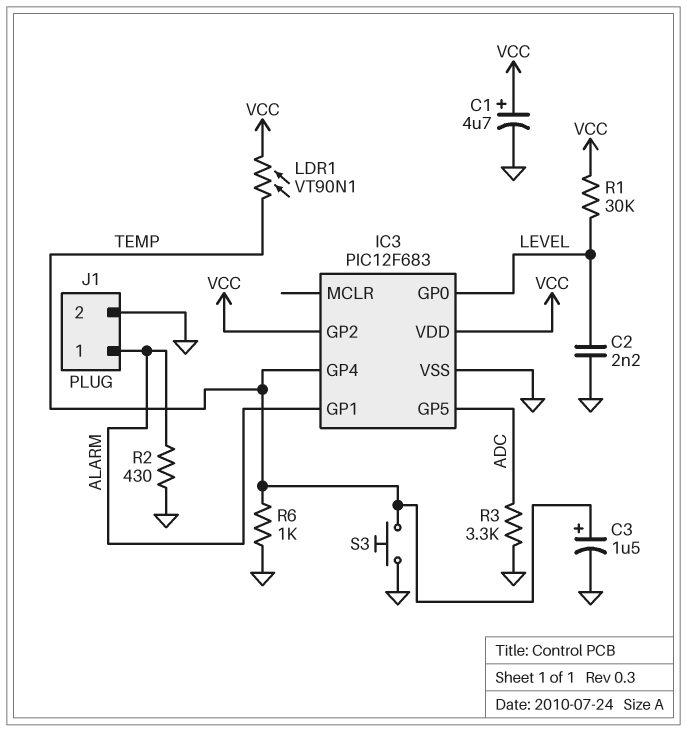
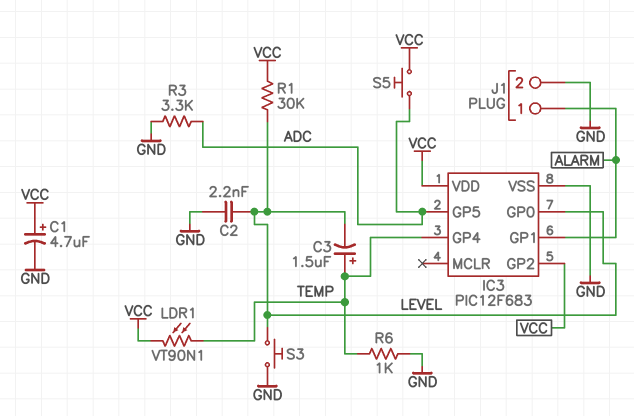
C3: 1.5uF (plus TEMP, minus GND) -> 1.5uF (plus TEMP, minus LEVEL)
R2: 430 (ALARM, GND) -> none
S3: button (GND, TEMP) -> button (GND, LEVEL)
S5: none -> button (ADC, VCC)

